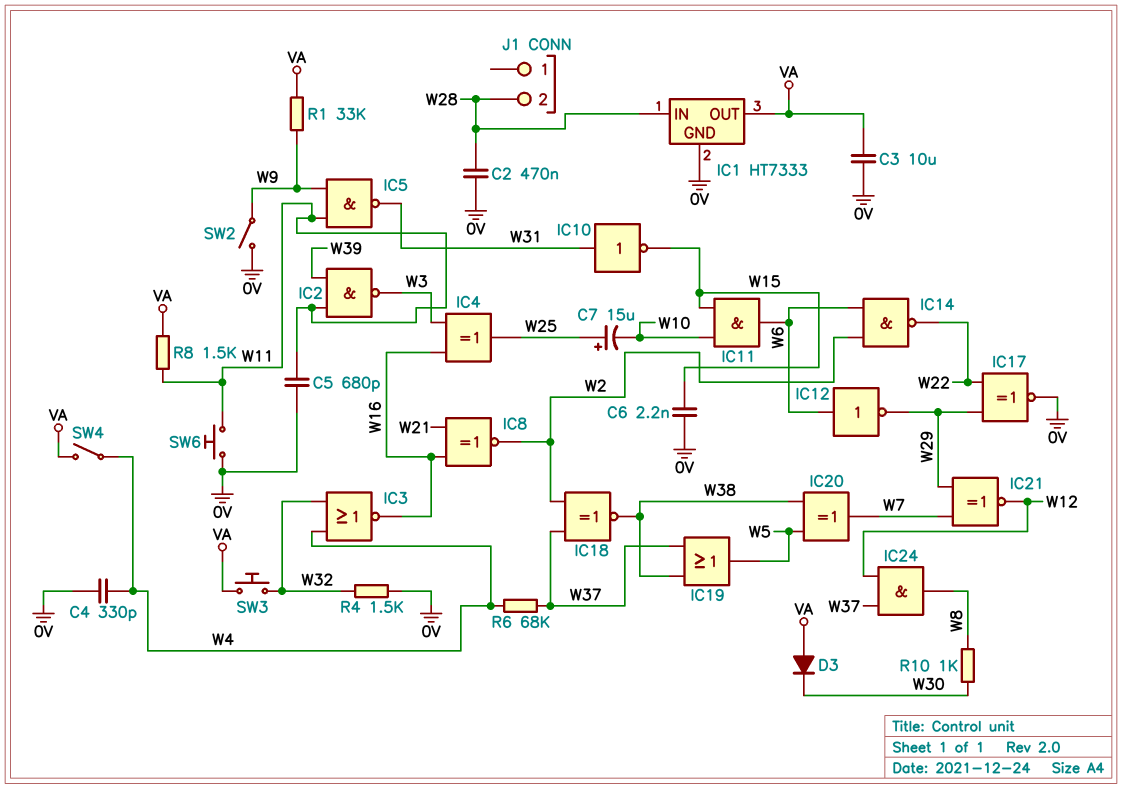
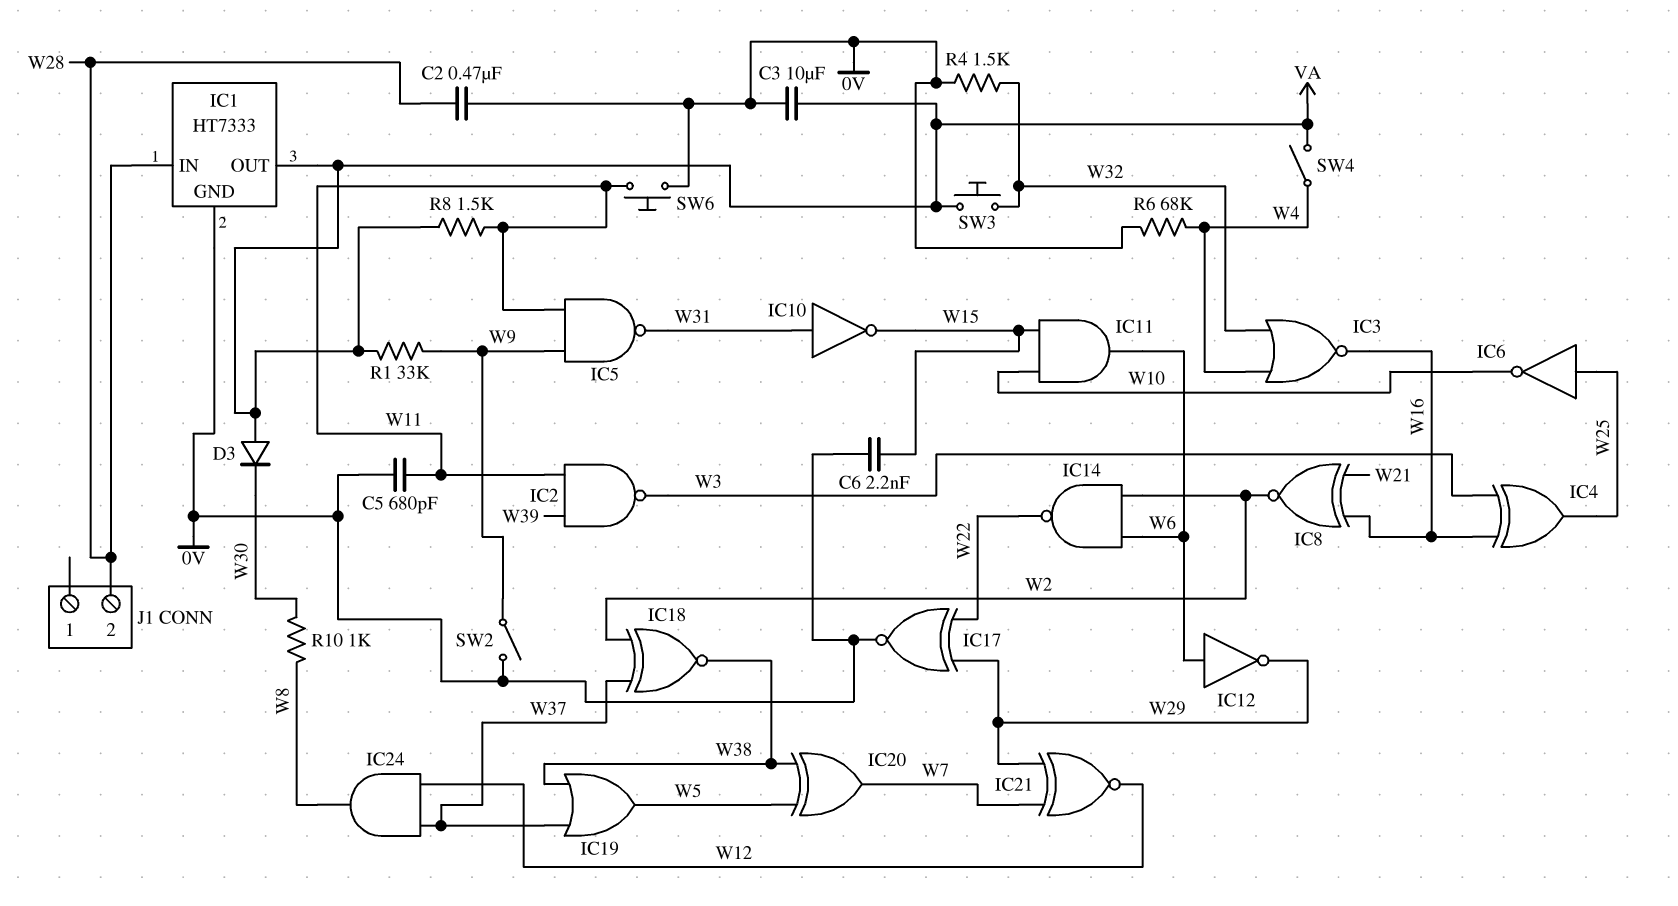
C4: 330pF (0V, W4) -> none
C7: 15uF (plus W25, minus W10) -> none
IC6: none -> NOT (in W25, out W10)
R6: 68k (W4, W37) -> 68k (0V, W4)

